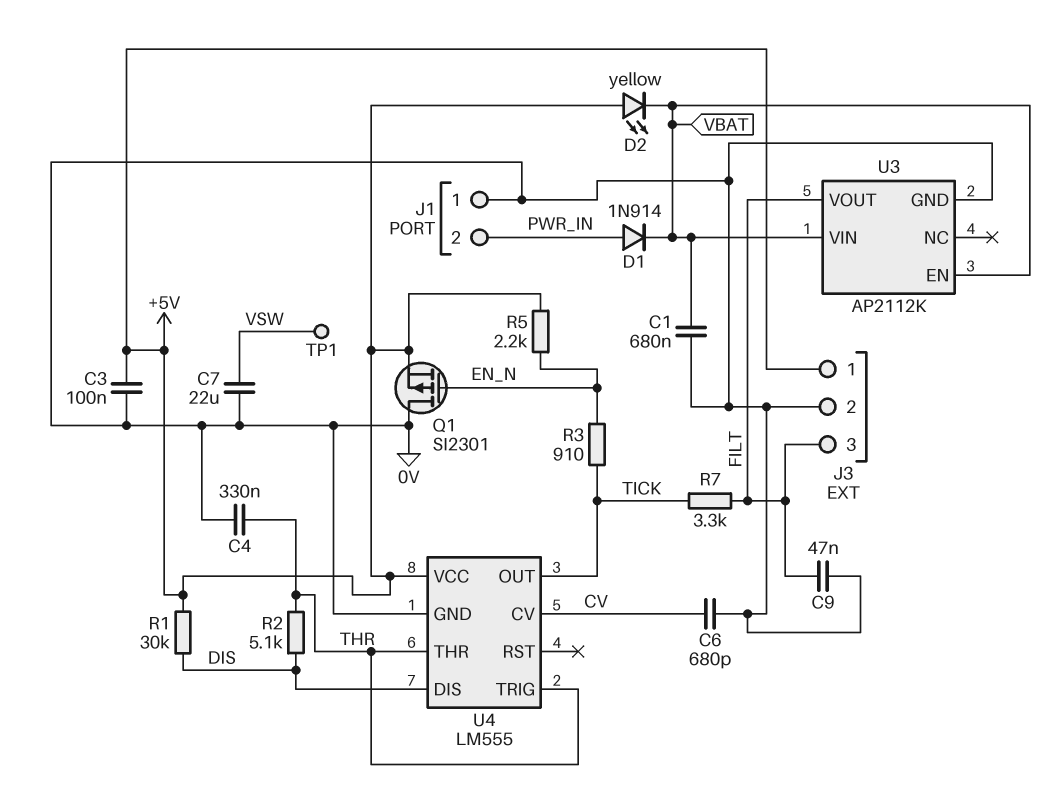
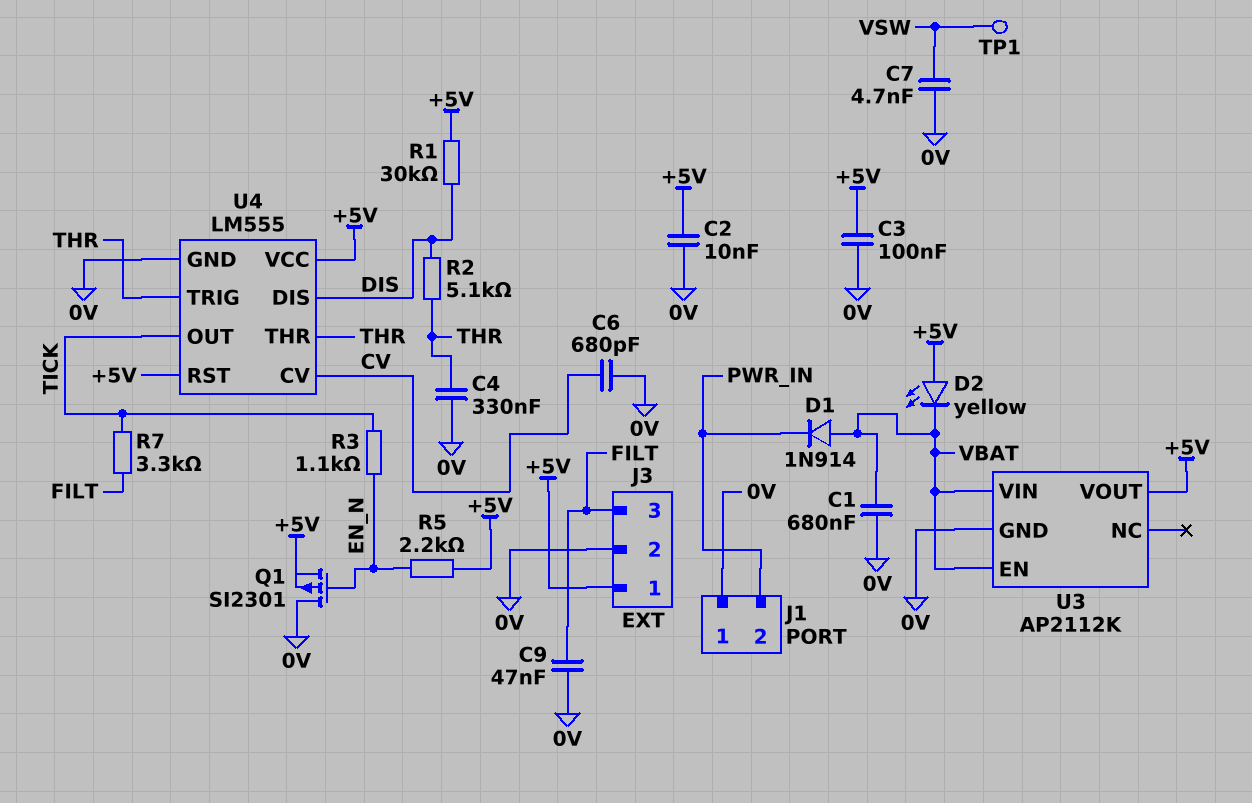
C2: none -> 10nF (+5V, 0V)
C7: 22uF (0V, VSW) -> 4.7nF (0V, VSW)
D1: diode 1N914 (A PWR_IN, K VBAT) -> diode 1N914 (A VBAT, K PWR_IN)
R3: 910 (EN_N, TICK) -> 1.1k (EN_N, TICK)
U3 pin VOUT: FILT -> +5V
U4 pin RST: none -> +5V

